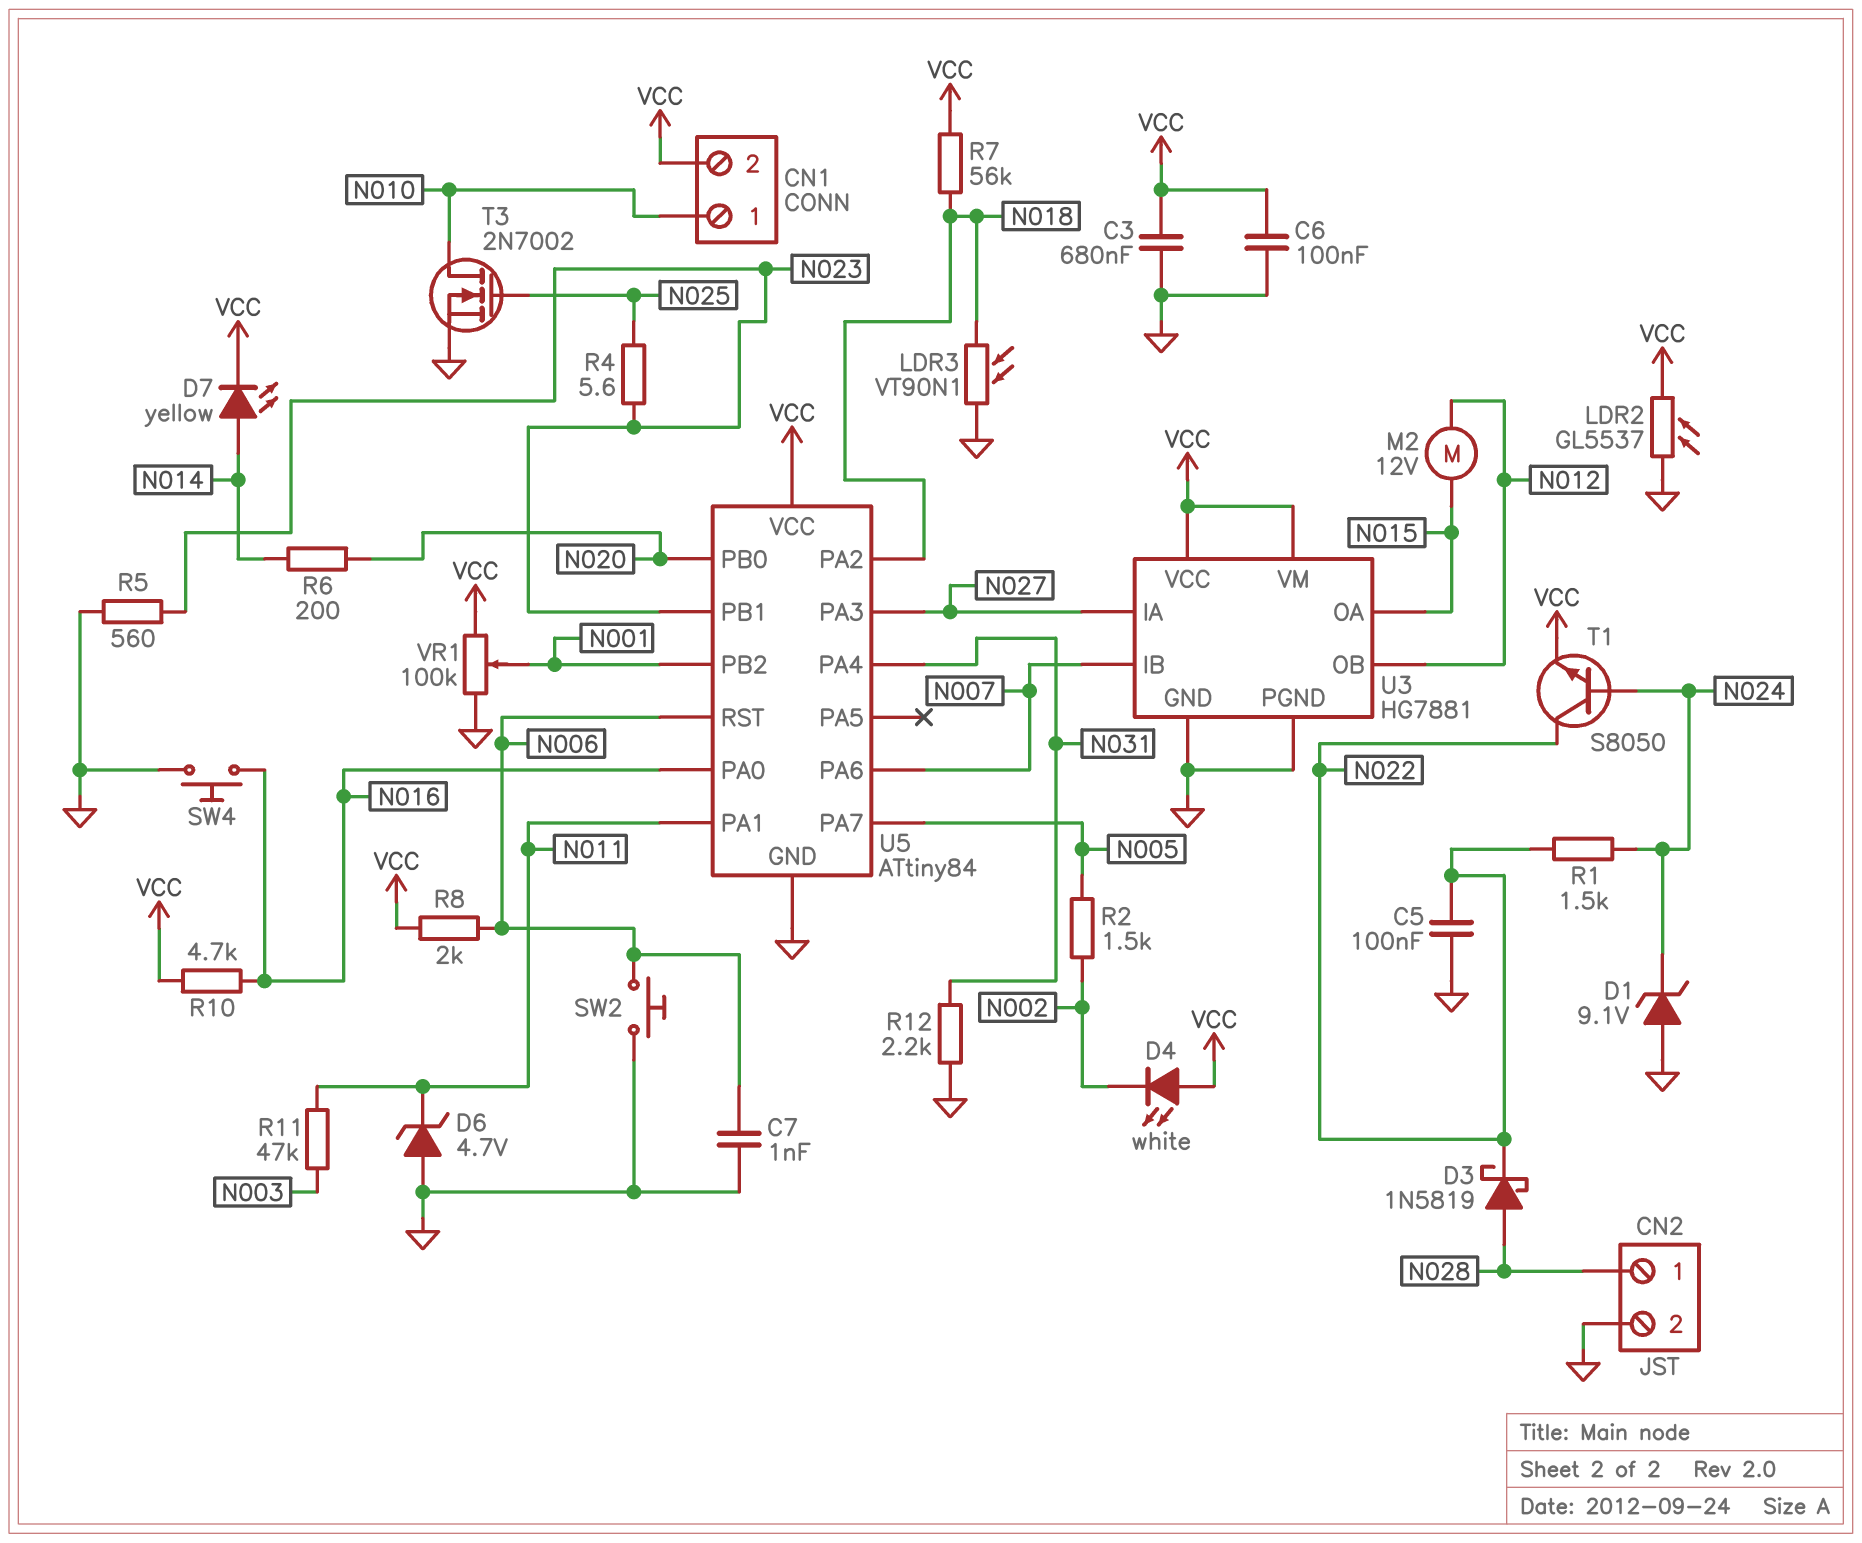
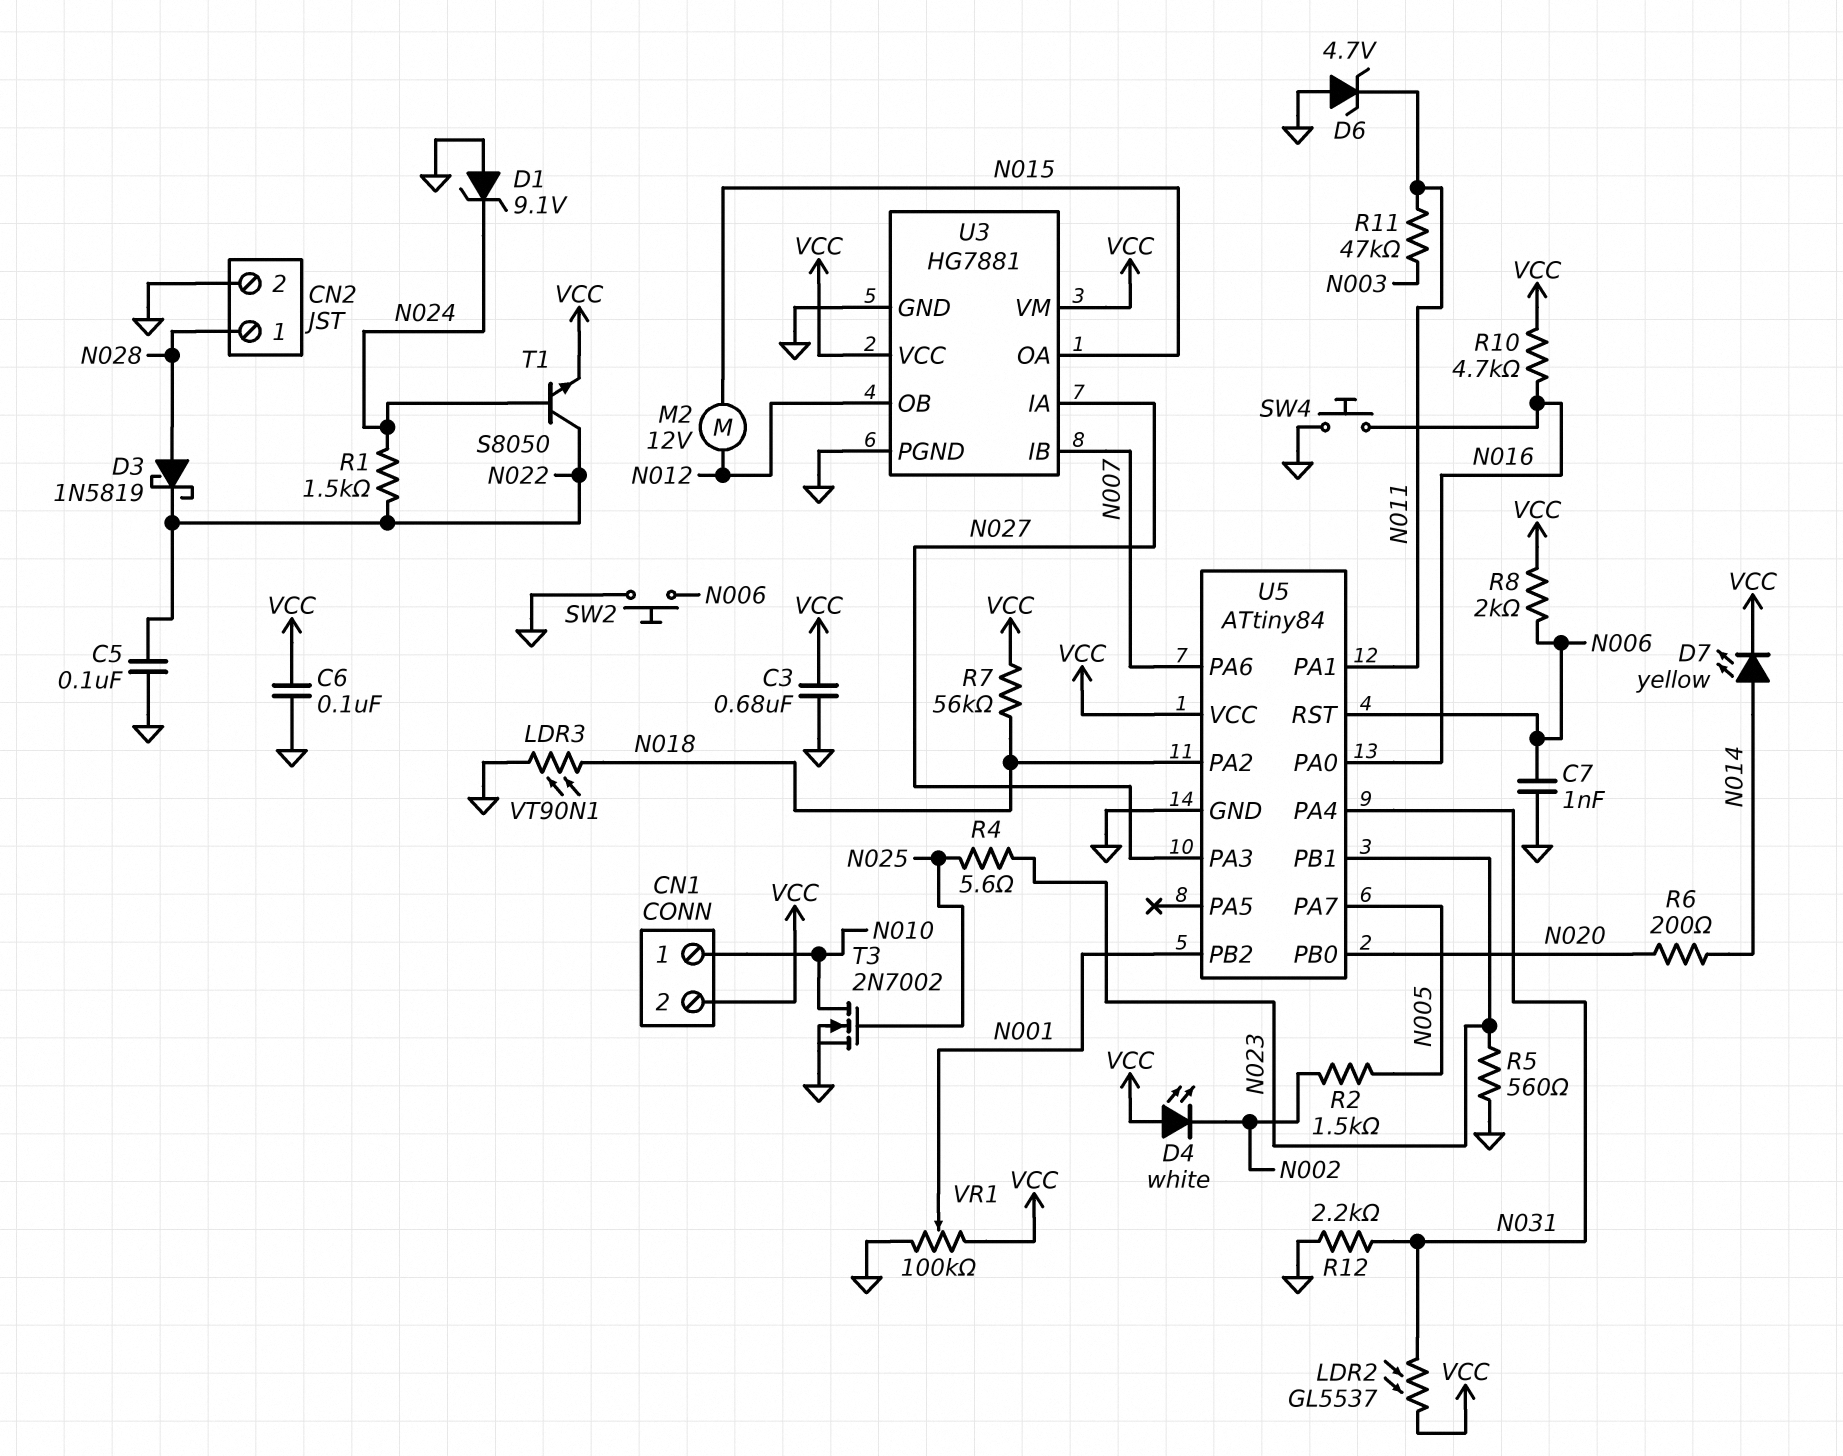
LDR2: GL5537 (GND, VCC) -> GL5537 (N031, VCC)

